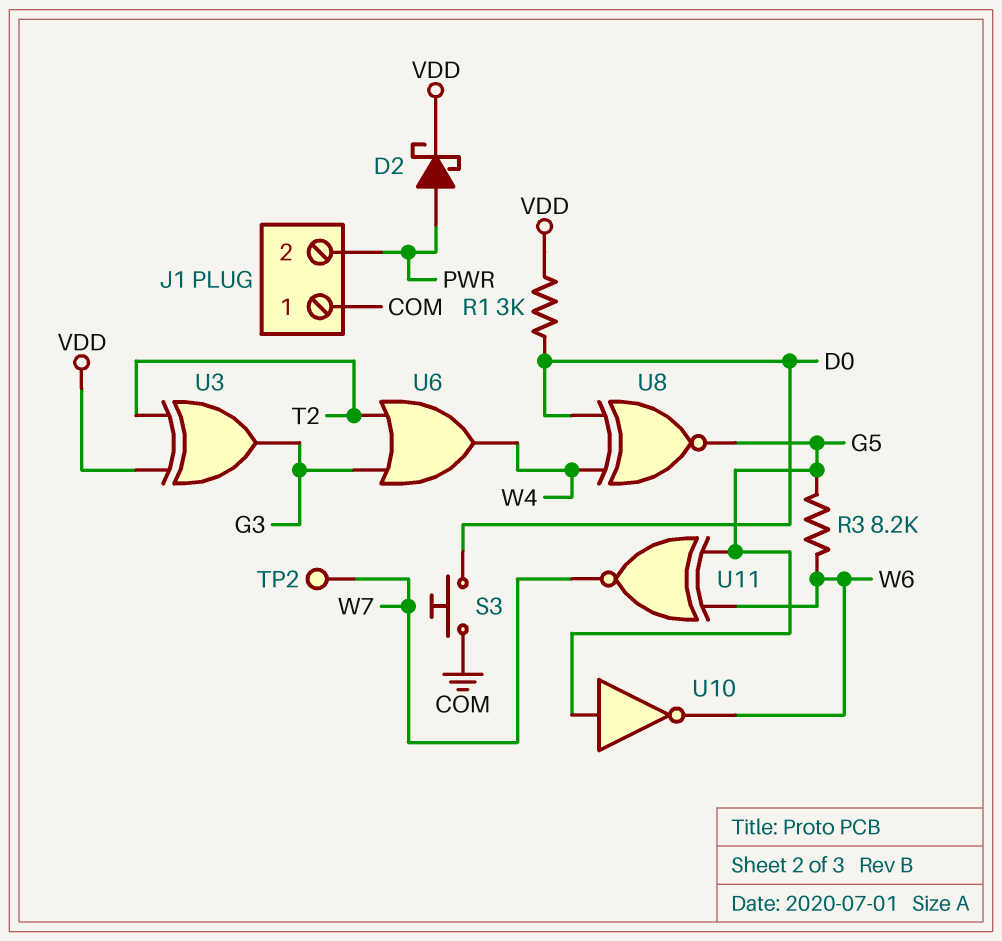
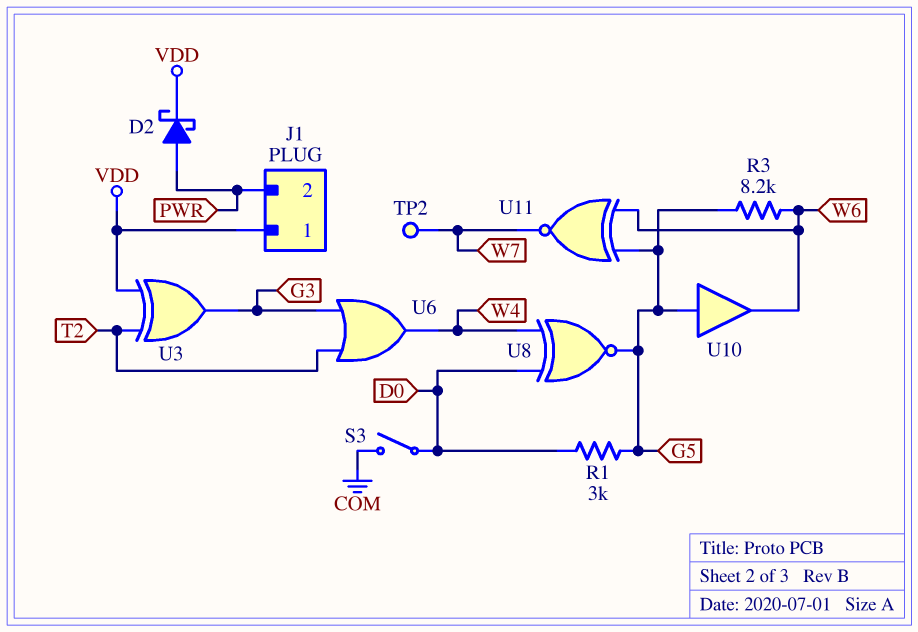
J1 pin 1: COM -> VDD
R1: 3k (D0, VDD) -> 3k (D0, G5)
S3: button (COM, D0) -> switch (COM, D0)
U10: NOT (in G5, out W6) -> buffer (in G5, out W6)

